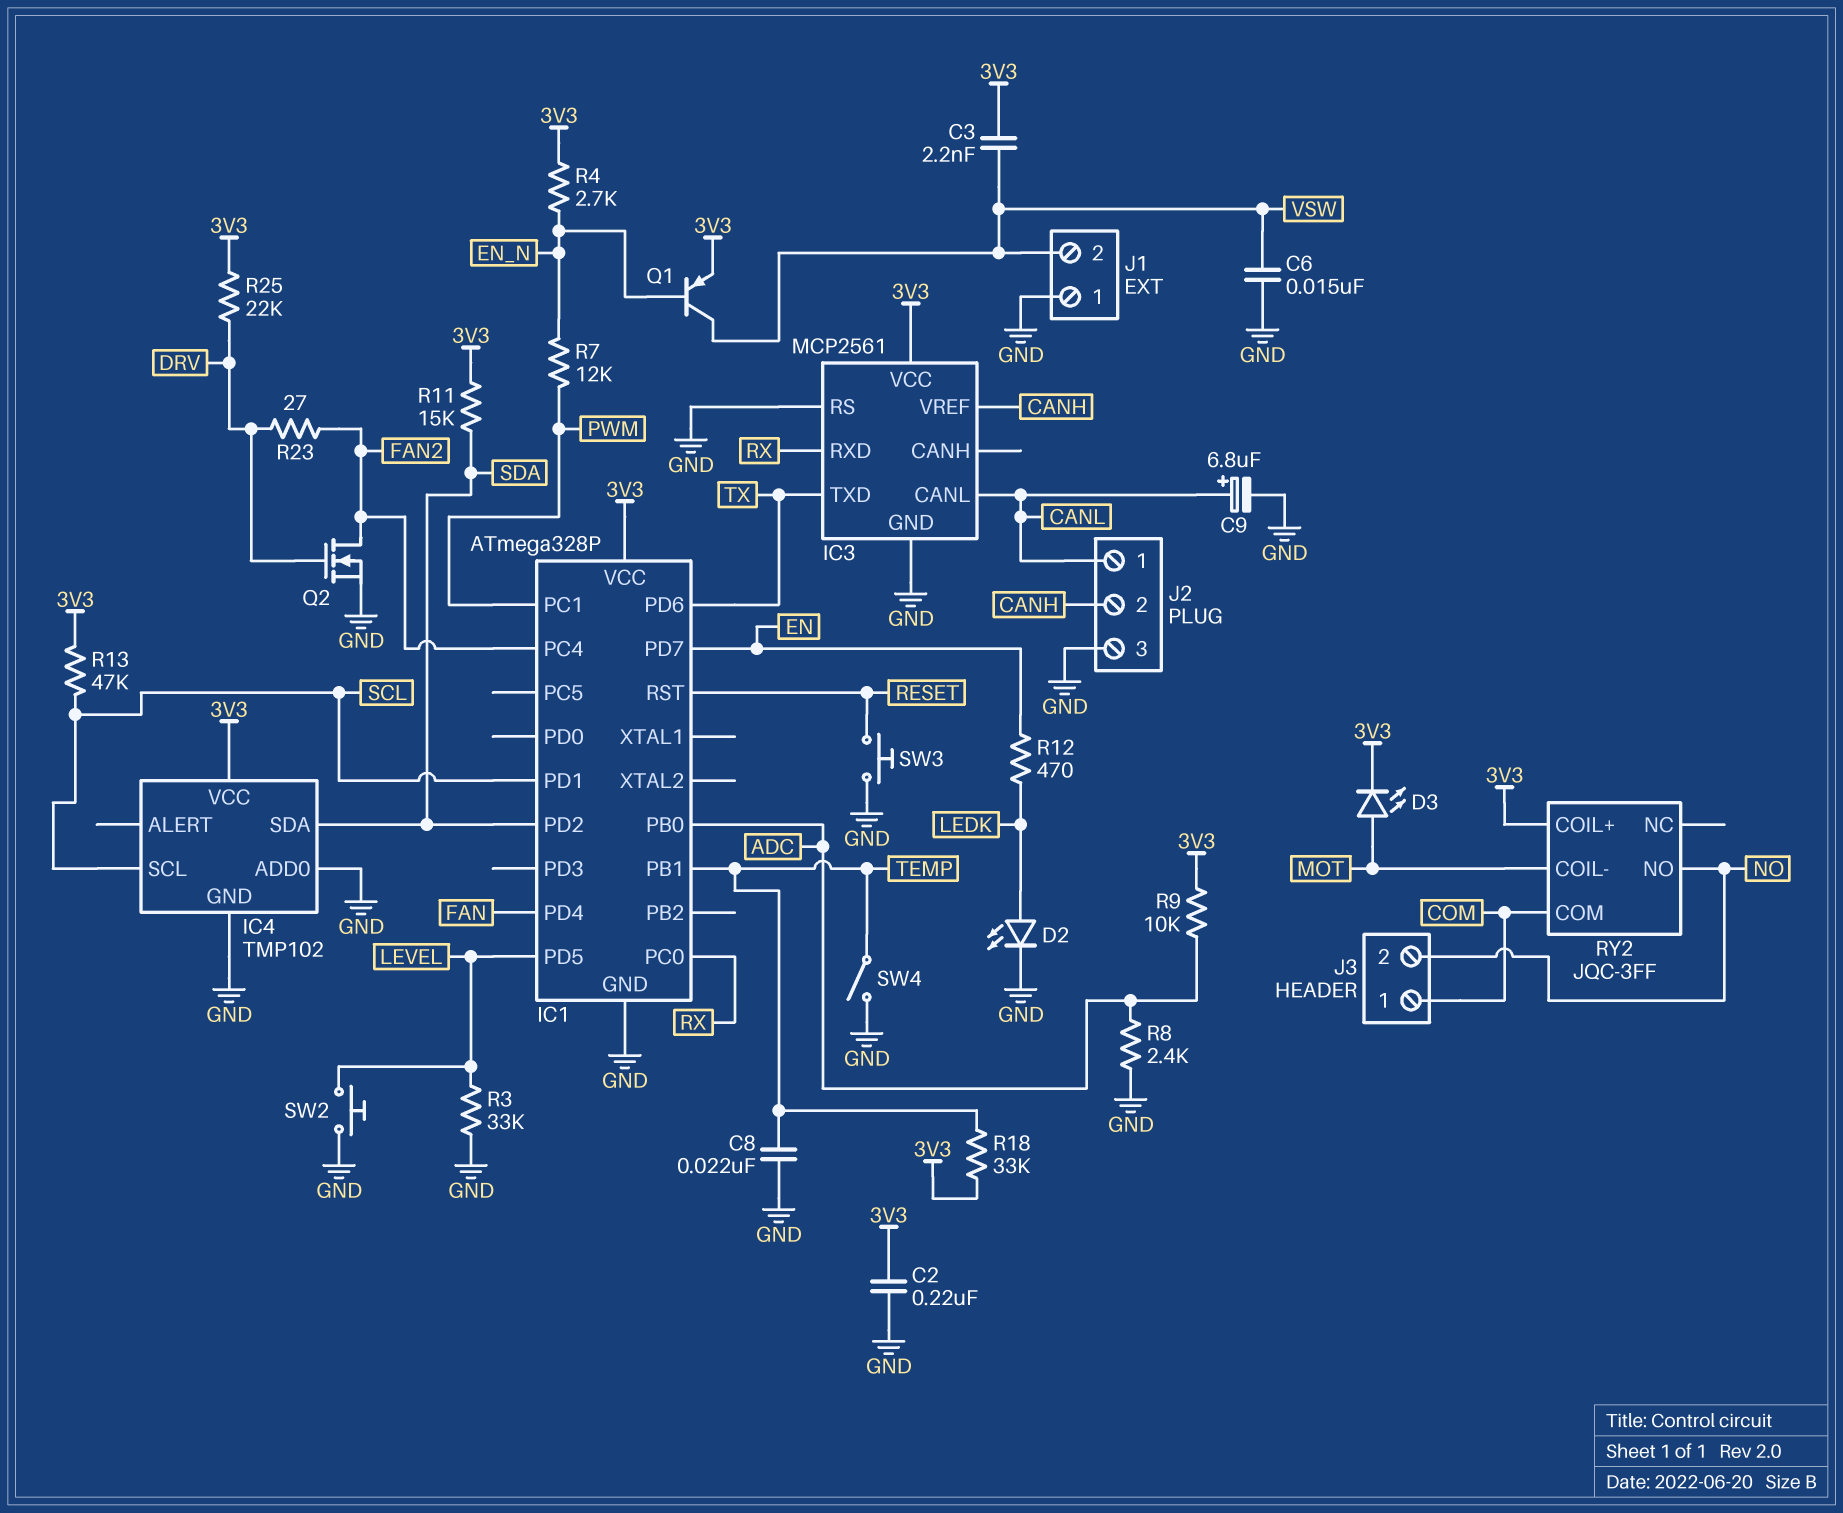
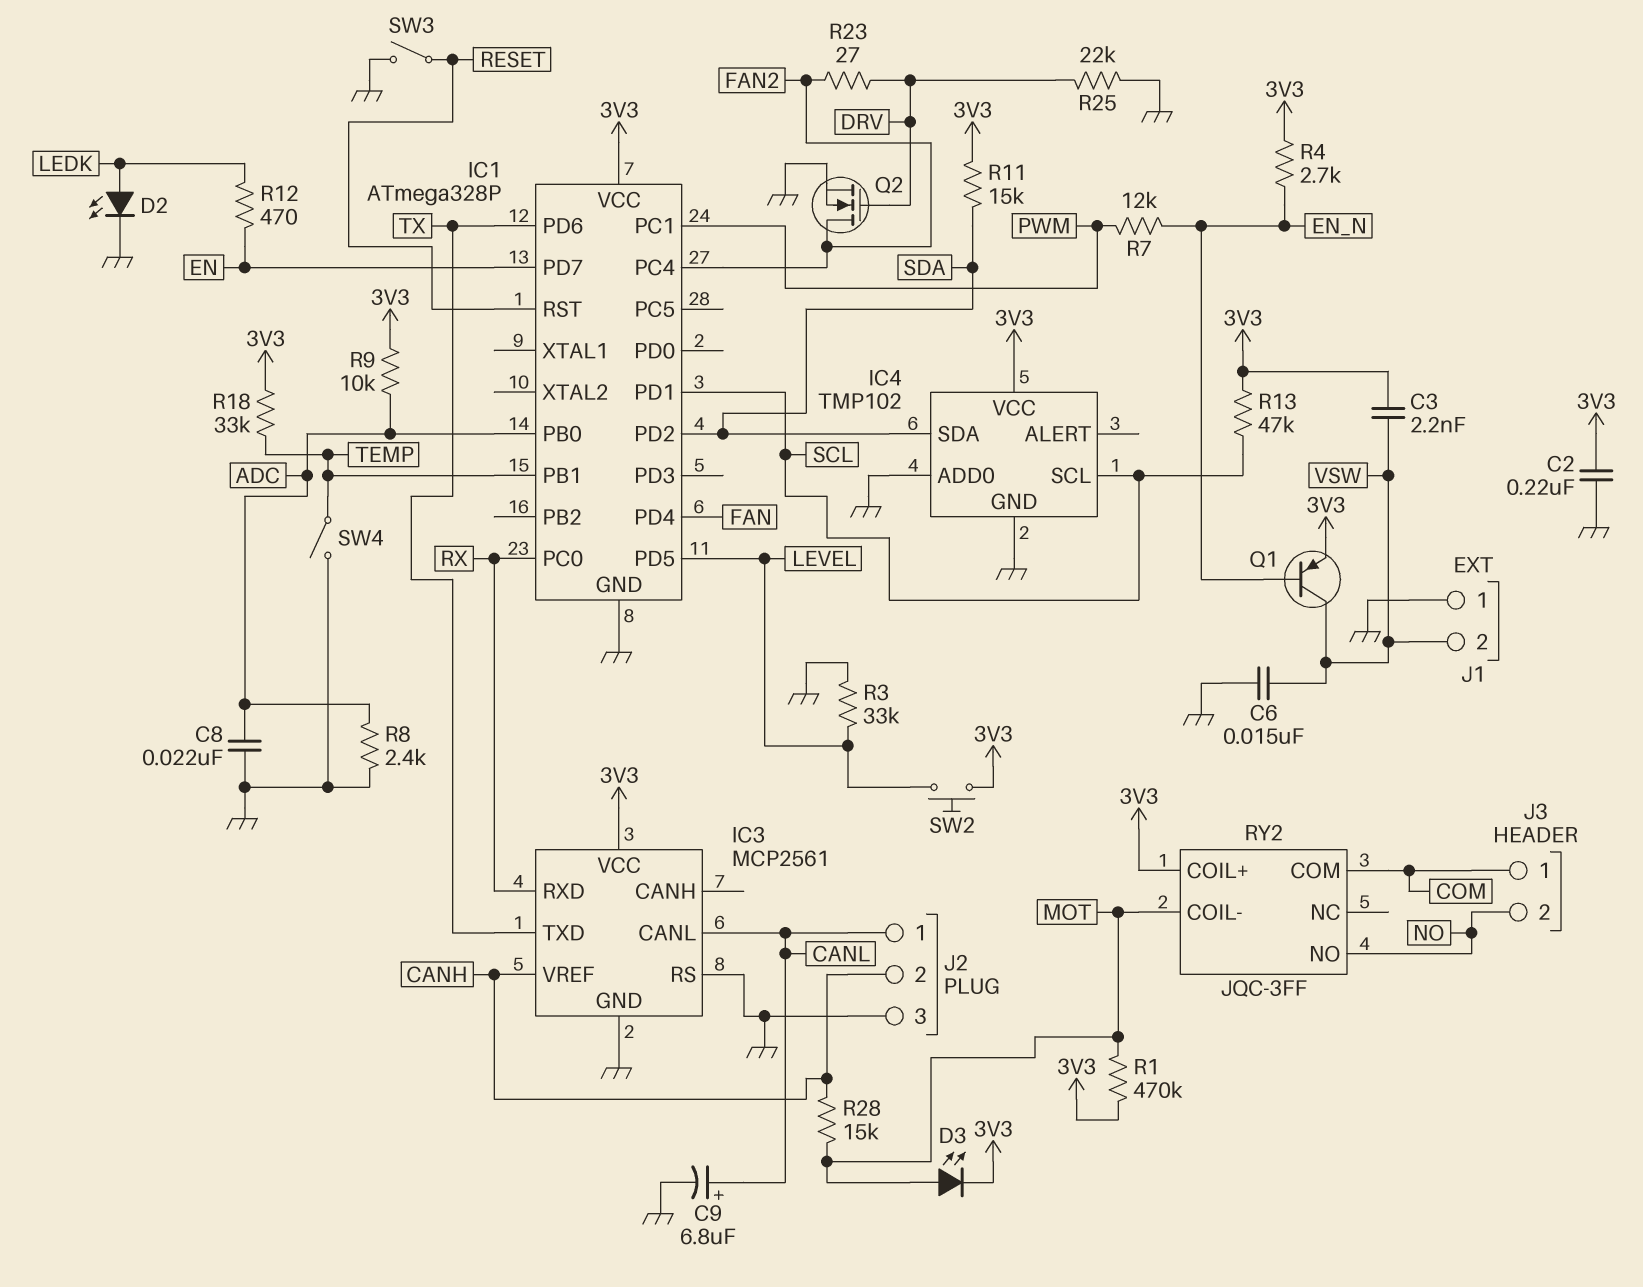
C8: 22nF (GND, TEMP) -> 22nF (ADC, GND)
R1: none -> 470k (3V3, MOT)
R25: 22k (3V3, DRV) -> 22k (DRV, GND)
R28: none -> 15k (CANH, MOT)
SW2: button (GND, LEVEL) -> button (3V3, LEVEL)
SW3: button (GND, RESET) -> switch (GND, RESET)

